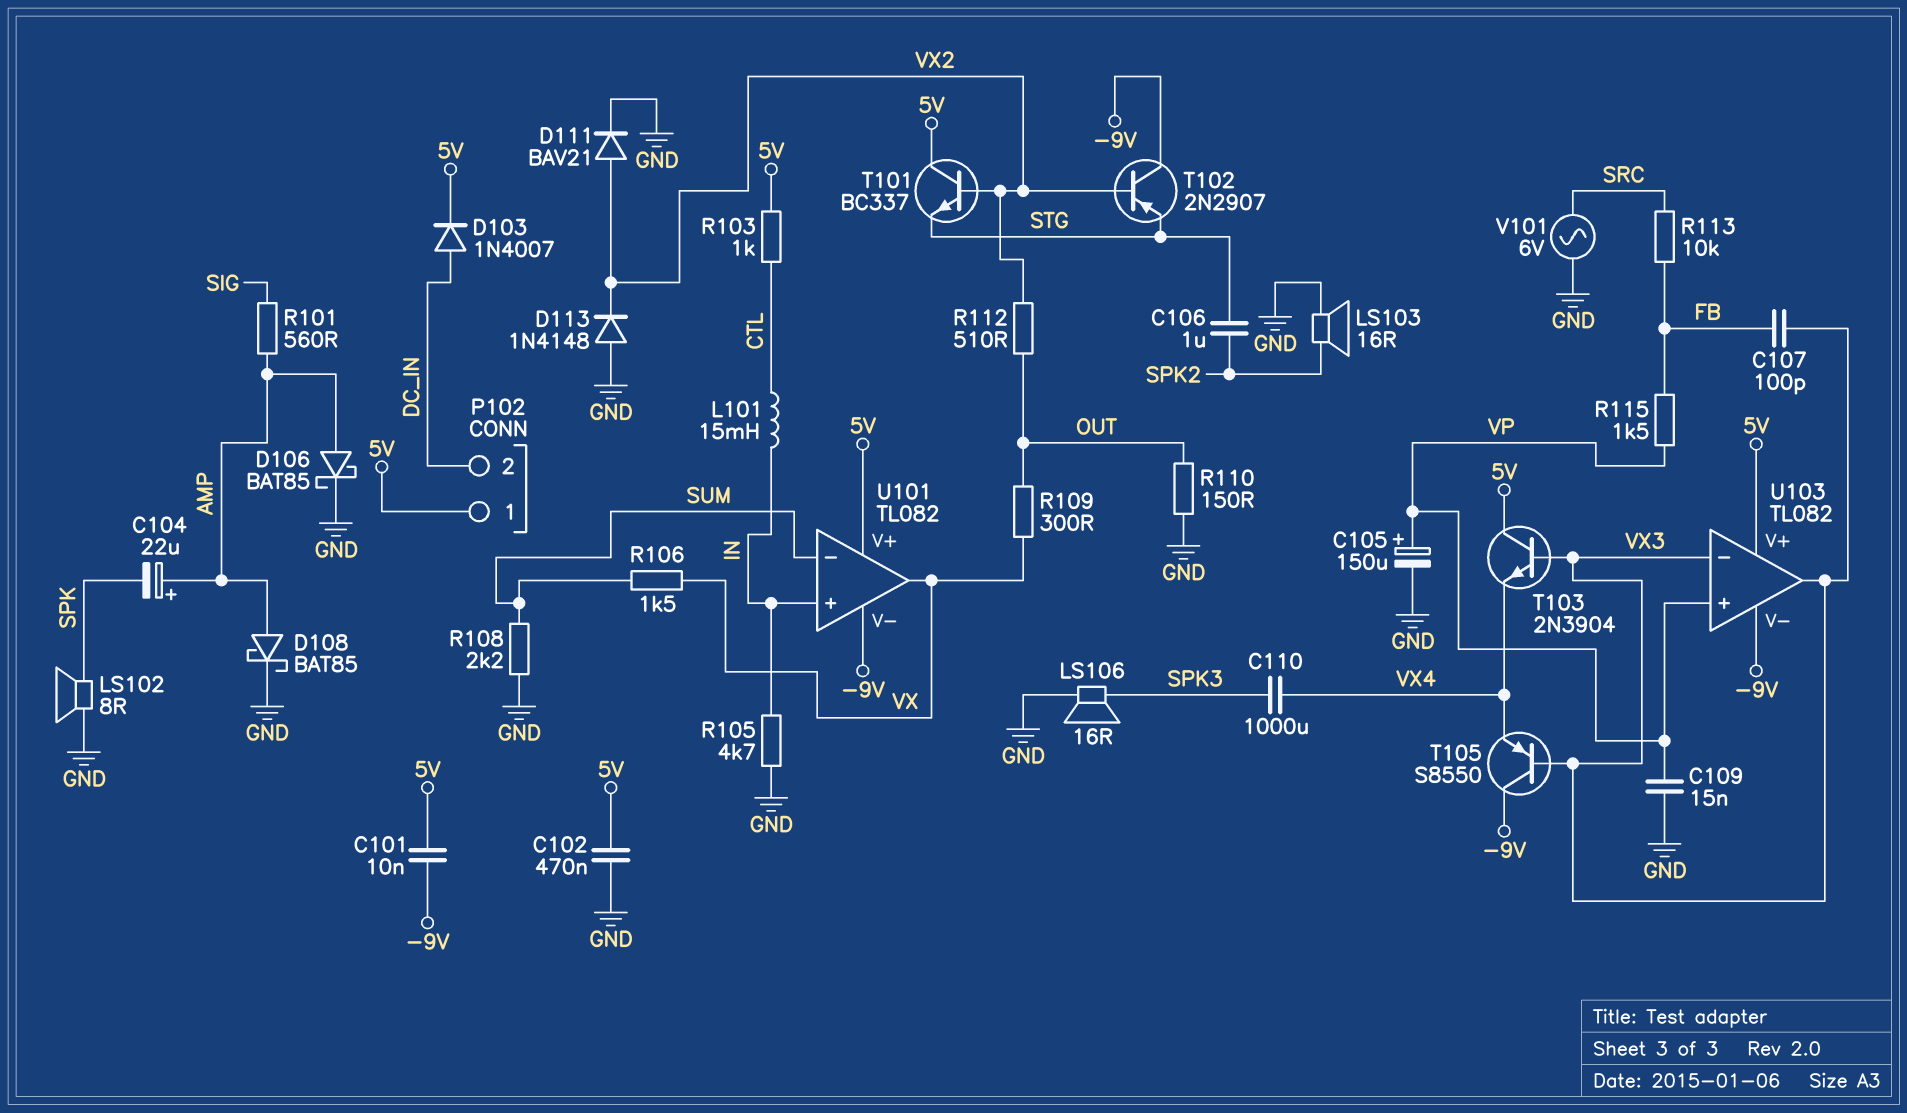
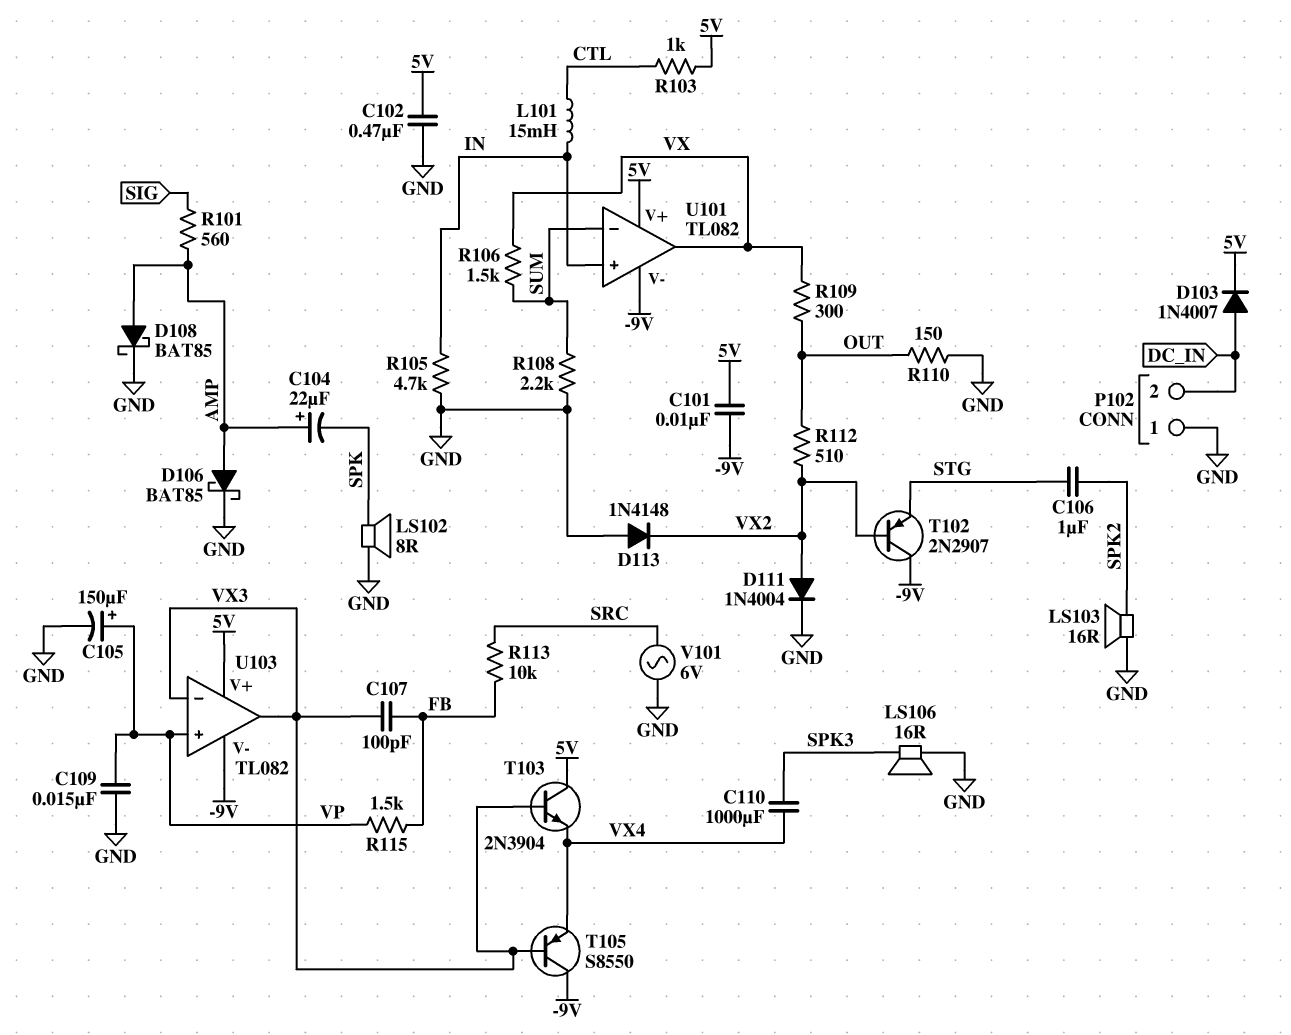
D111: diode BAV21 (A VX2, K GND) -> diode 1N4004 (A VX2, K GND)
P102 pin 1: 5V -> GND
T101: NPN BC337 (B VX2, C 5V, E STG) -> none

